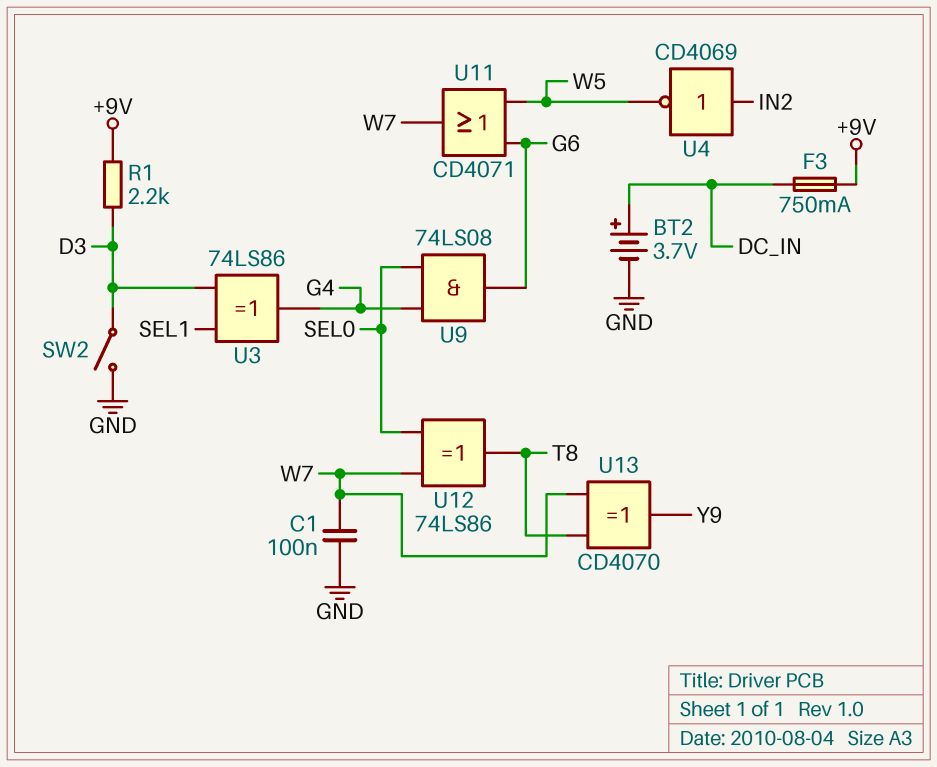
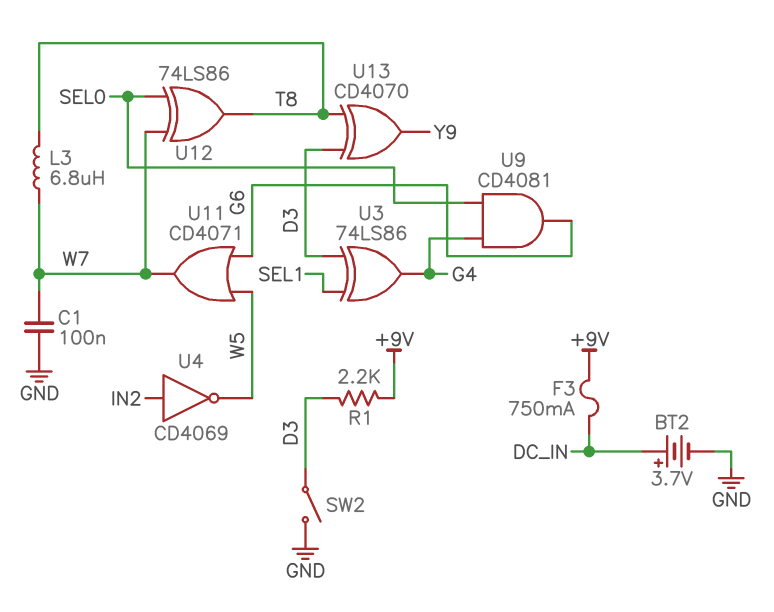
L3: none -> 6.8uH (T8, W7)
U9: AND 74LS08 (in G4, in SEL0, out G6) -> AND CD4081 (in G4, in SEL0, out G6)
U13: XOR CD4070 (in T8, in W7, out Y9) -> XOR CD4070 (in D3, in T8, out Y9)

